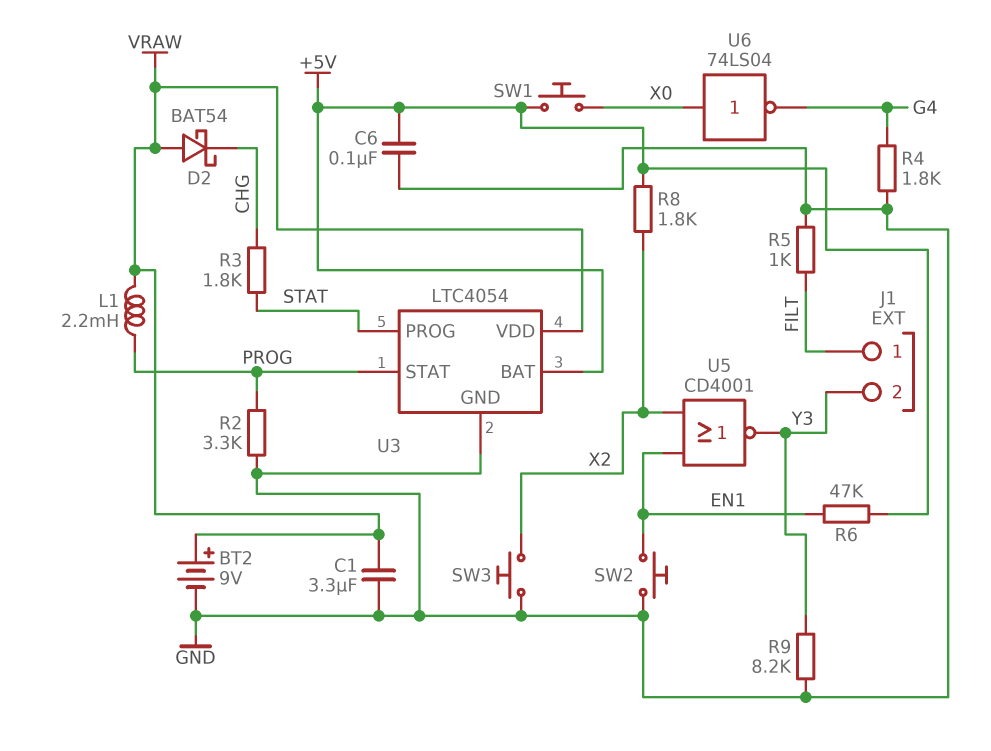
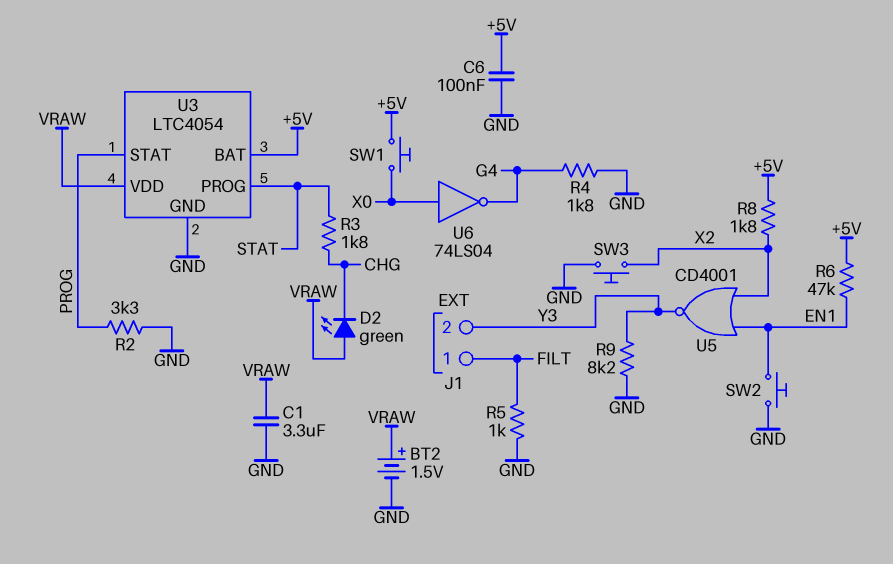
BT2: 9V (plus VRAW, minus GND) -> 1.5V (plus VRAW, minus GND)
D2: schottky BAT54 (A VRAW, K CHG) -> LED green (A VRAW, K CHG)
L1: 2.2mH (PROG, VRAW) -> none

